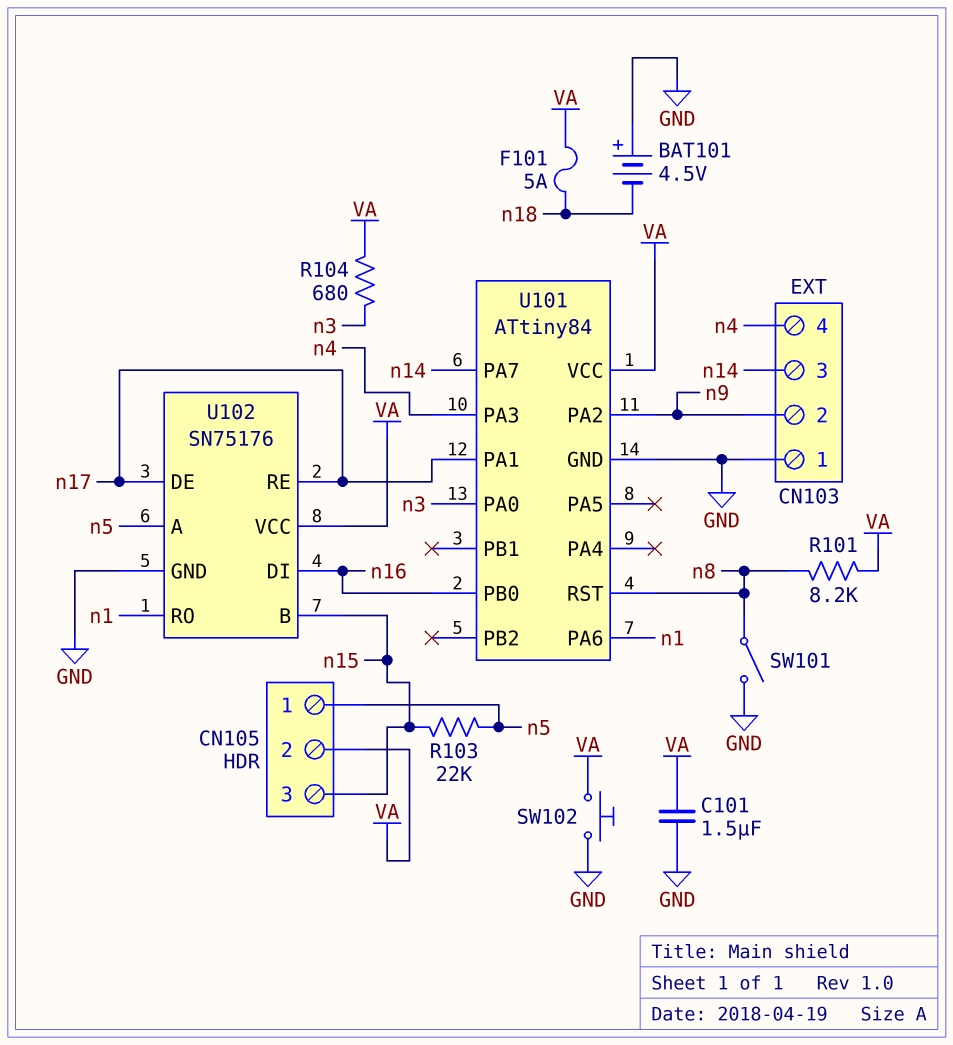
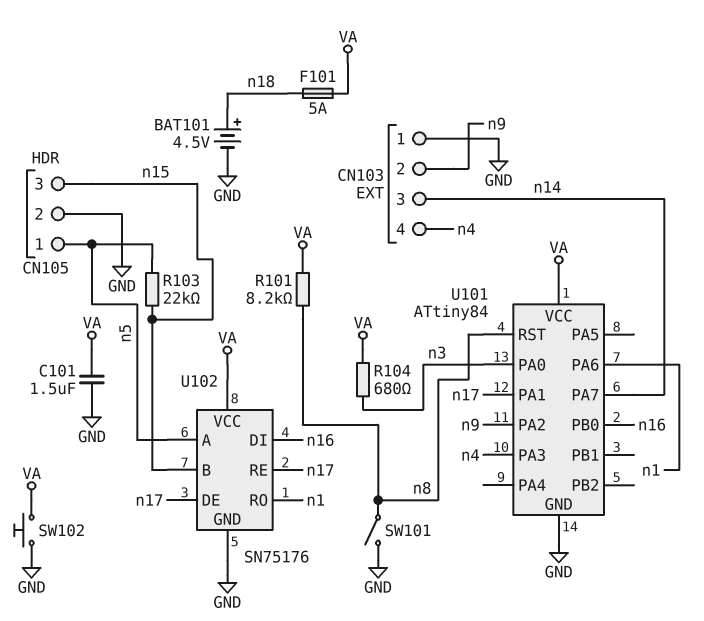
BAT101: 4.5V (plus GND, minus n18) -> 4.5V (plus n18, minus GND)
CN105 pin 2: VA -> GND

